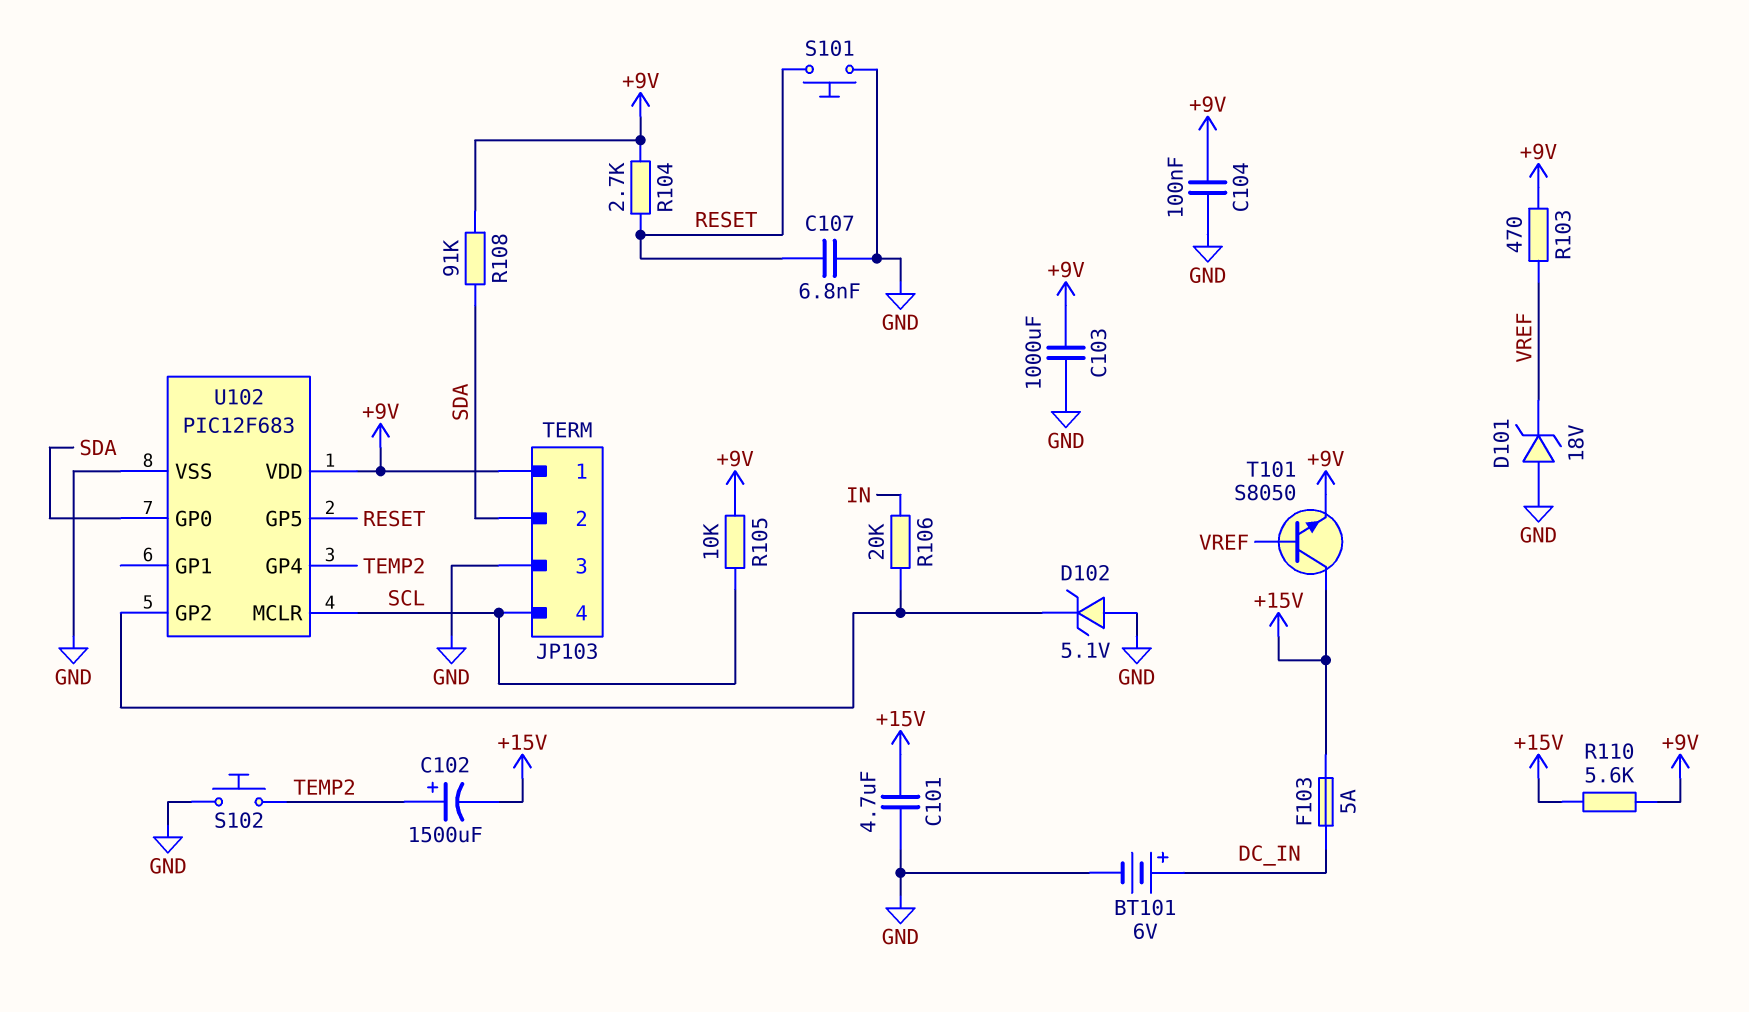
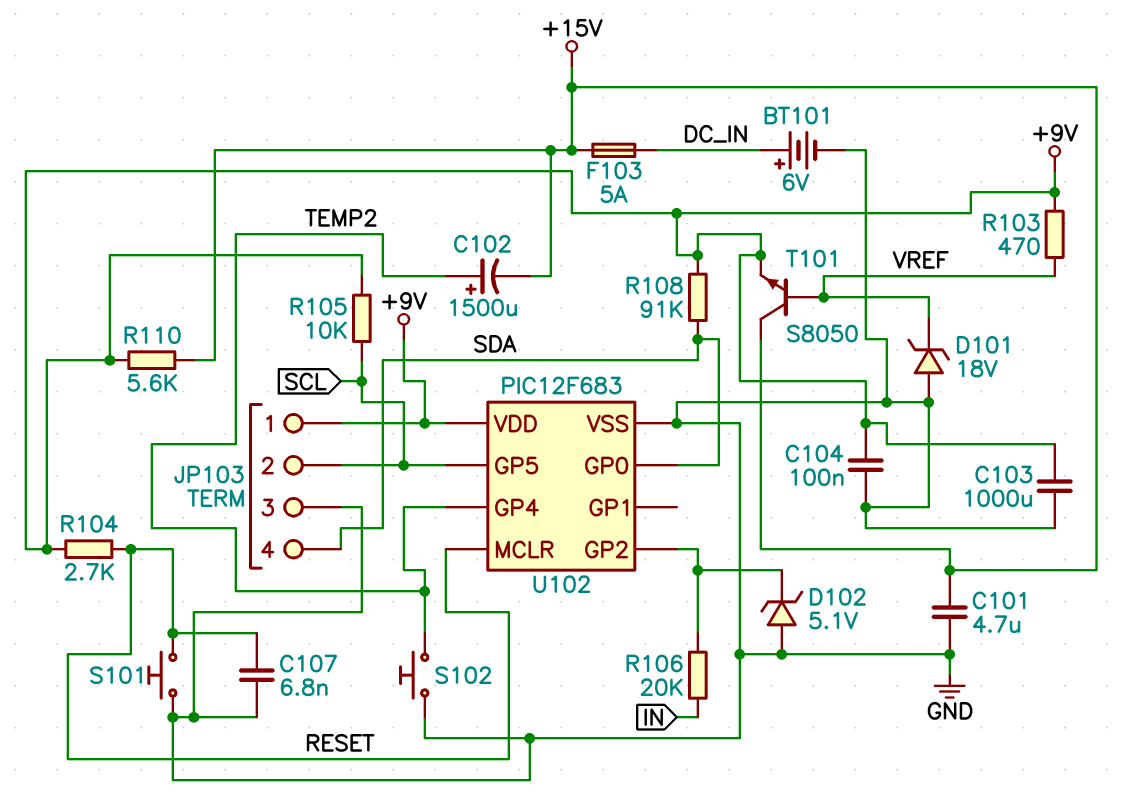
JP103 pin 2: SDA -> SCL
JP103 pin 4: SCL -> SDA
U102 pin GP5: RESET -> SCL
U102 pin MCLR: SCL -> RESET

